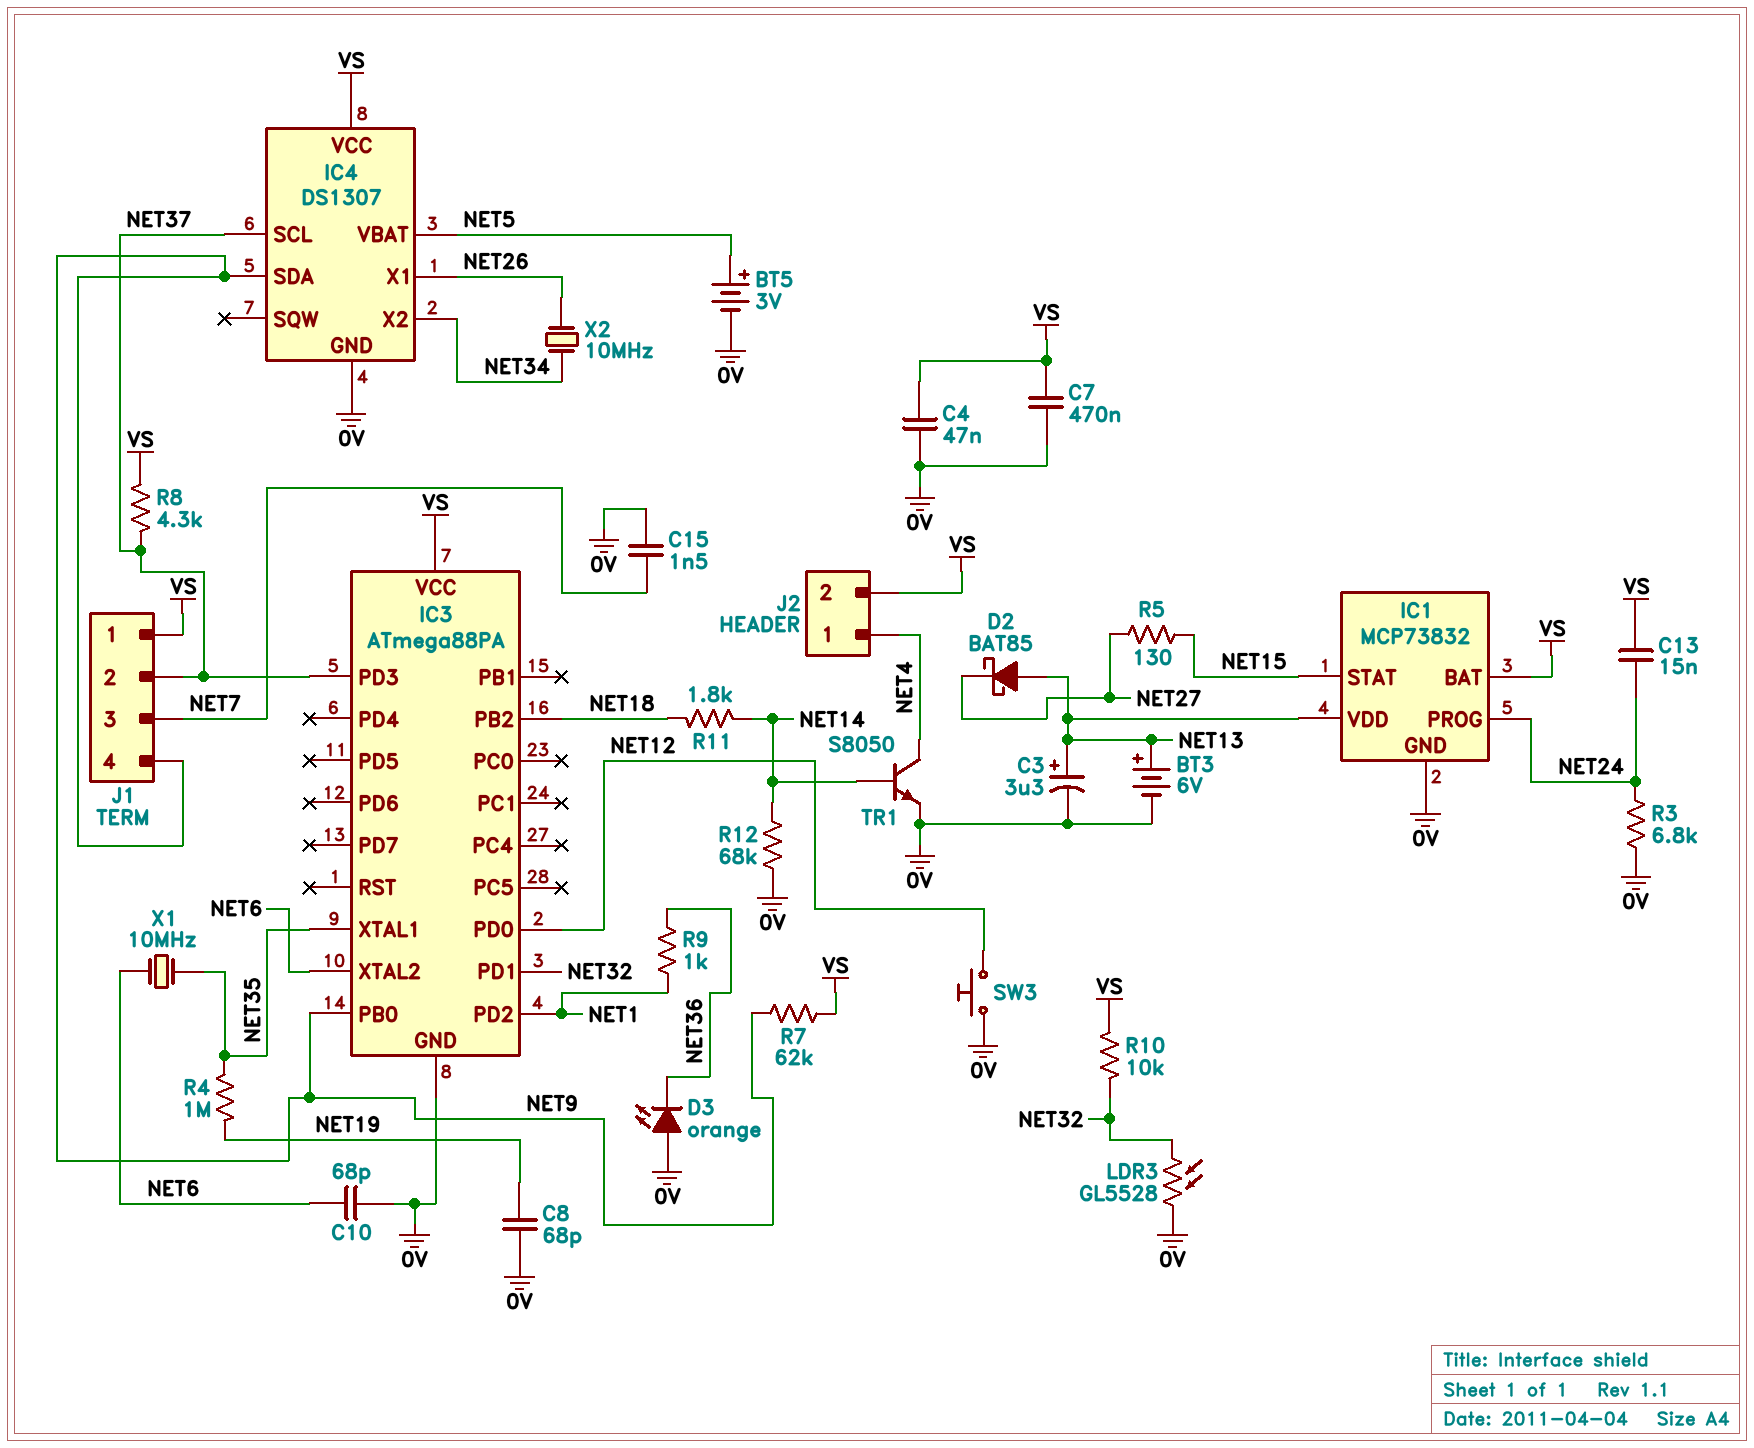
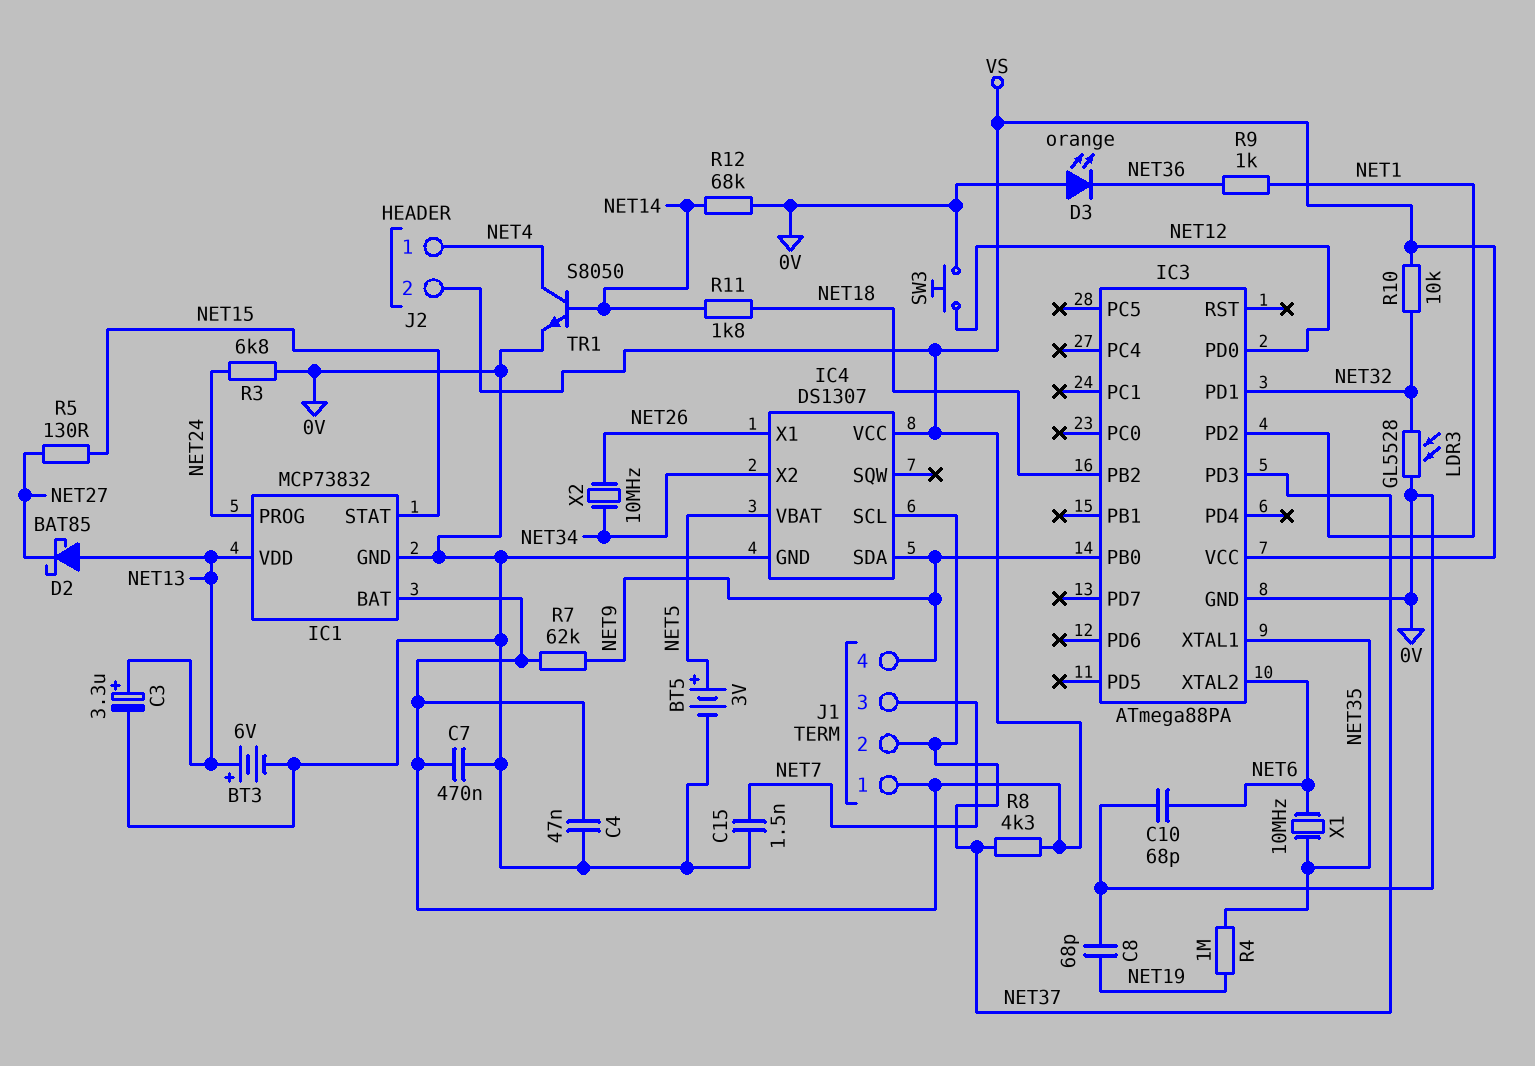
C13: 15nF (NET24, VS) -> none

